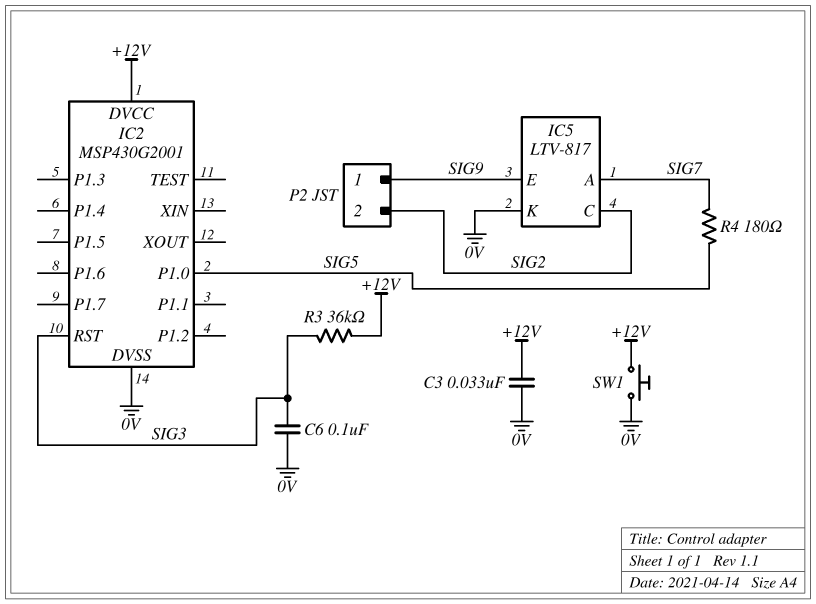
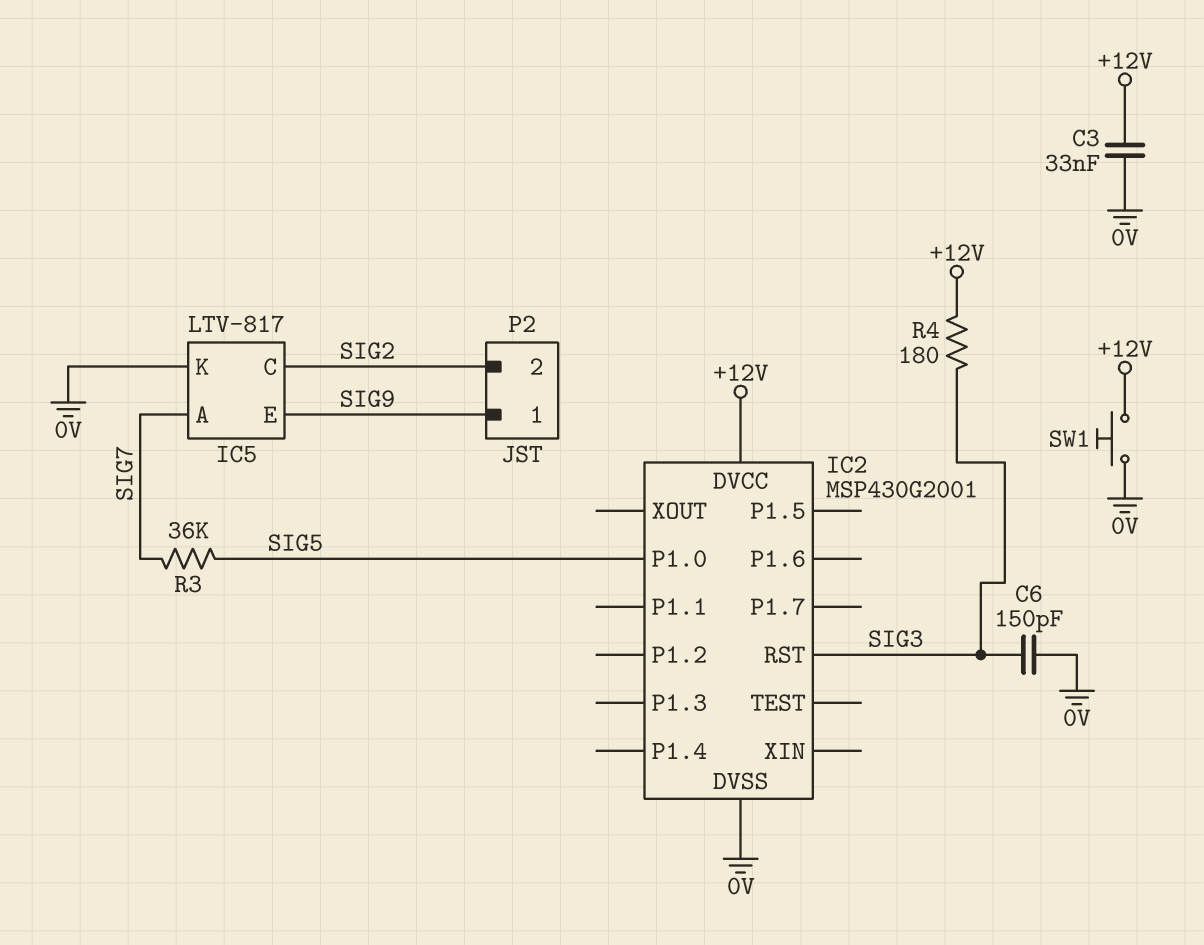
C6: 100nF (0V, SIG3) -> 150pF (0V, SIG3)
R3: 36k (+12V, SIG3) -> 36k (SIG5, SIG7)
R4: 180 (SIG5, SIG7) -> 180 (+12V, SIG3)

